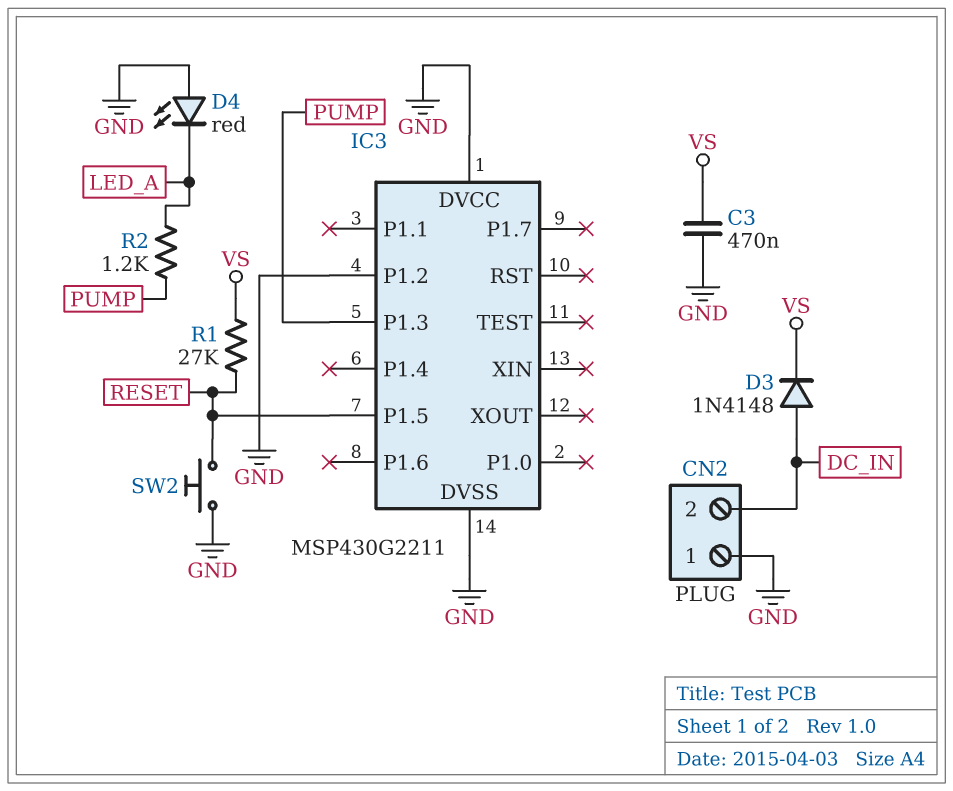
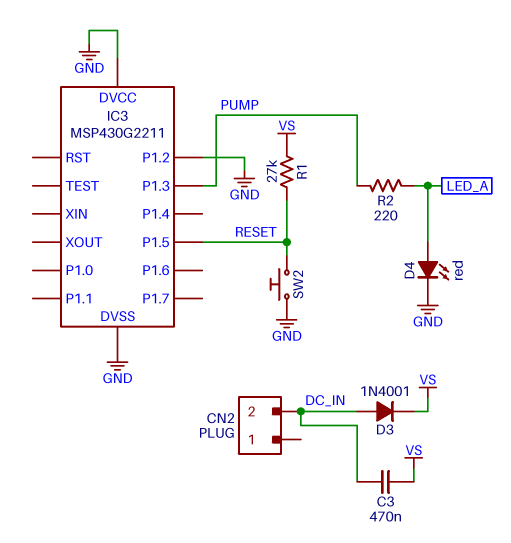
C3: 470nF (GND, VS) -> 470nF (DC_IN, VS)
CN2 pin 1: GND -> none
D3: diode 1N4148 (A DC_IN, K VS) -> diode 1N4001 (A DC_IN, K VS)
D4: LED red (A GND, K LED_A) -> LED red (A LED_A, K GND)
R2: 1.2k (LED_A, PUMP) -> 220 (LED_A, PUMP)

